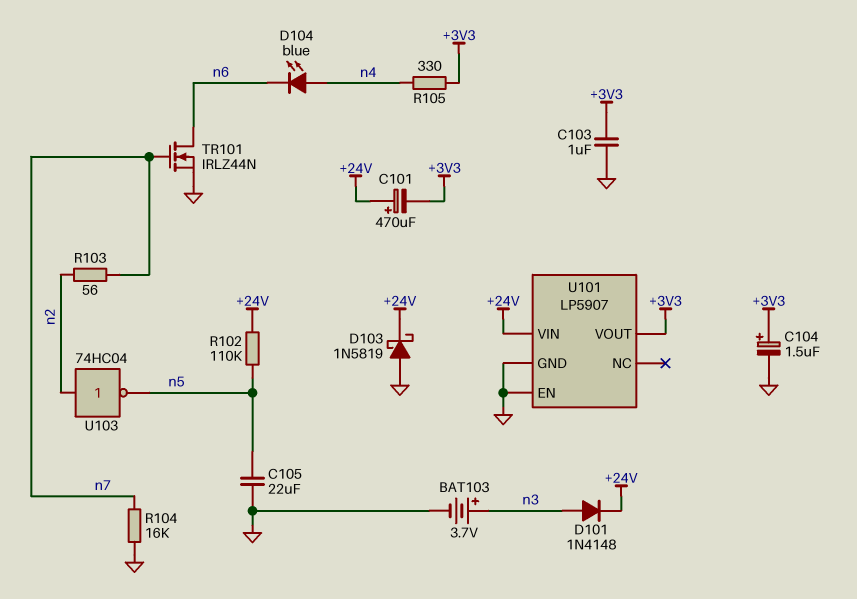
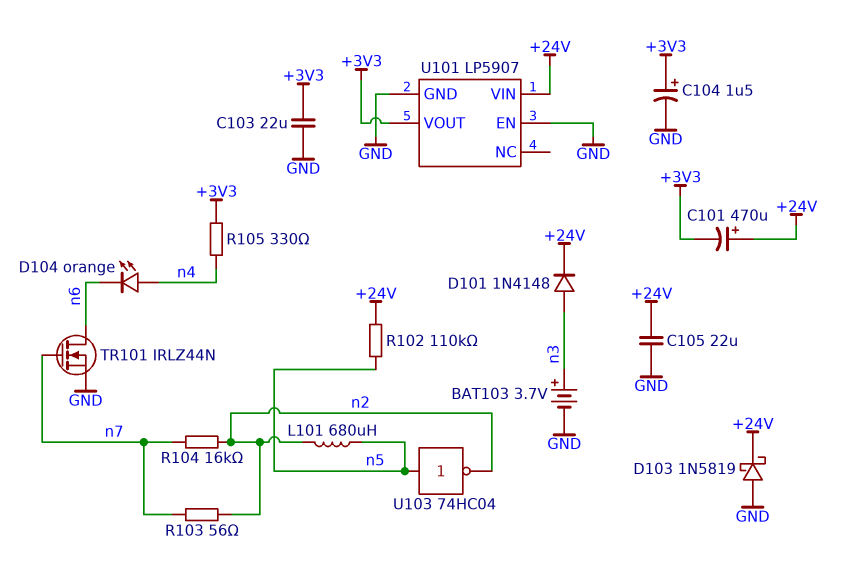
C103: 1uF (+3V3, GND) -> 22uF (+3V3, GND)
C105: 22uF (GND, n5) -> 22uF (+24V, GND)
D104: LED blue (A n4, K n6) -> LED orange (A n4, K n6)
L101: none -> 680uH (n2, n5)
R104: 16k (GND, n7) -> 16k (n2, n7)
U103: NOT 74HC04 (in n2, out n5) -> NOT 74HC04 (in n5, out n2)

